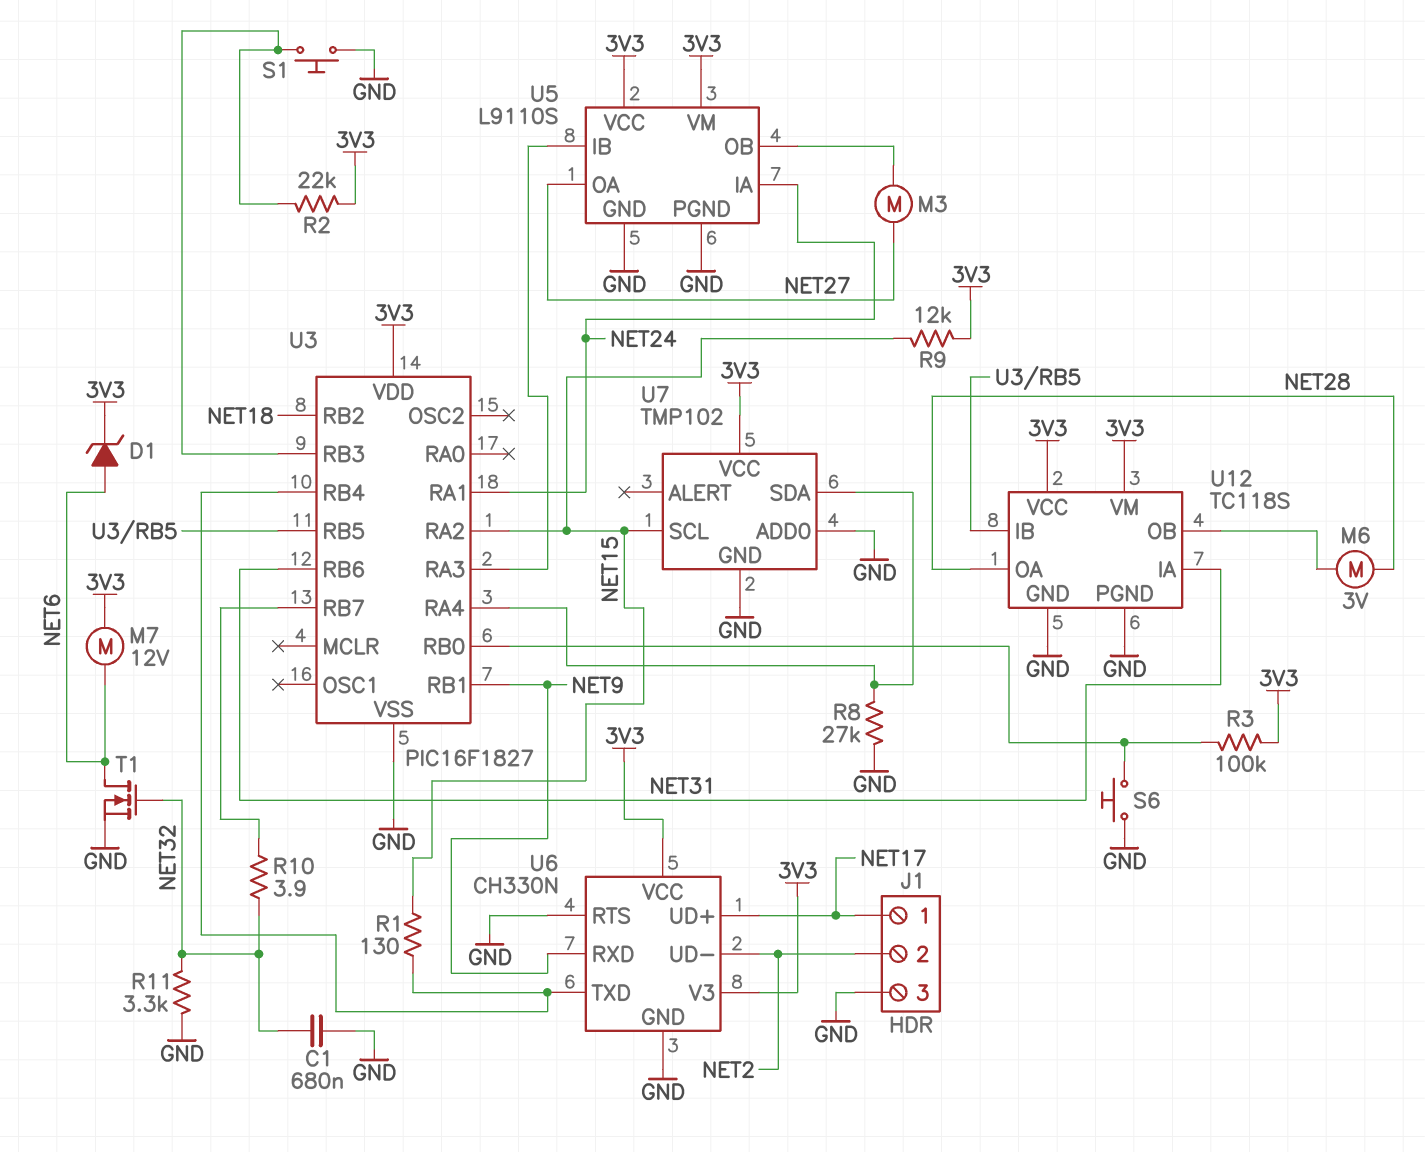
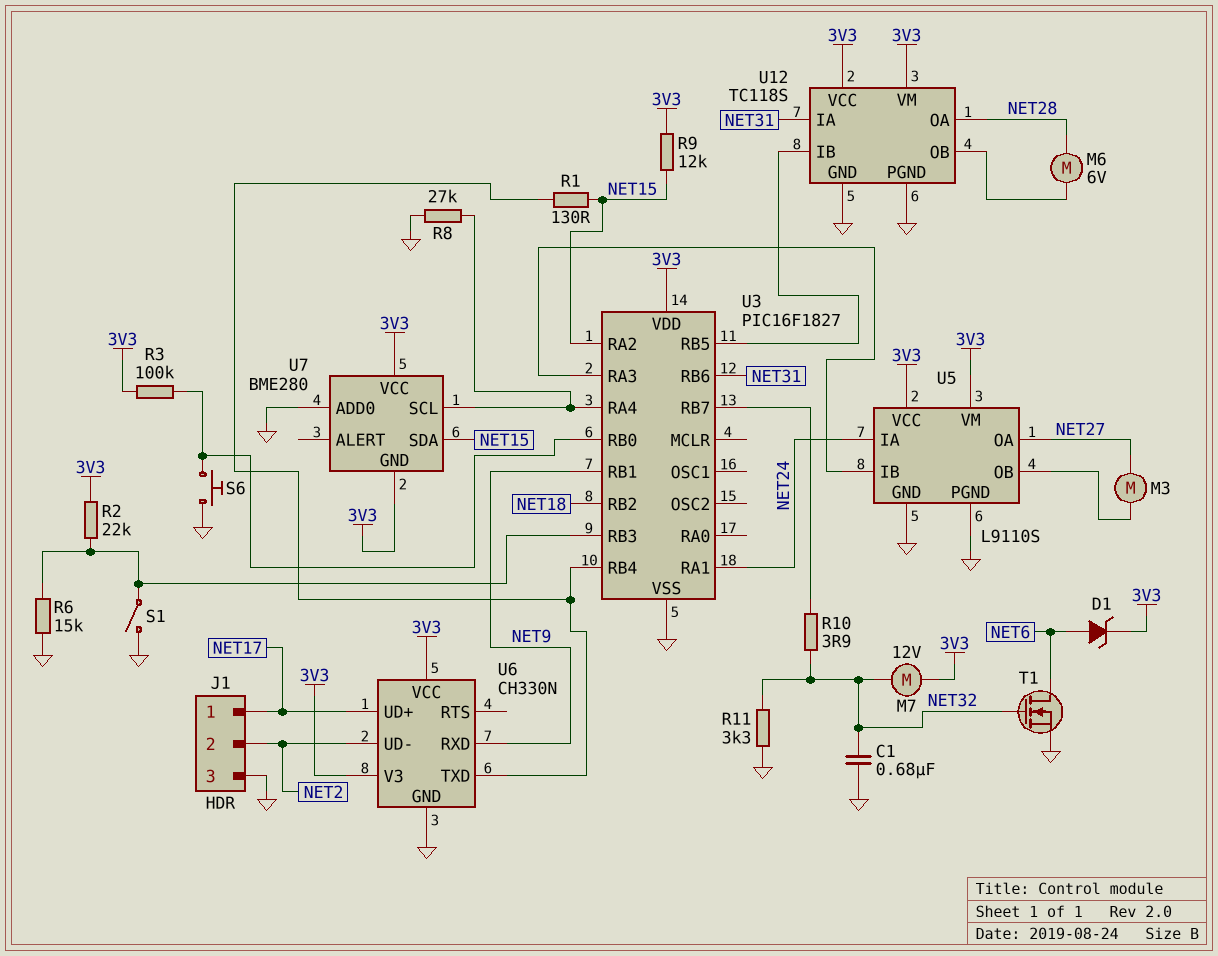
M6: motor 3V (NET28, U12/OB) -> motor 6V (NET28, U12/OB)
M7: motor 12V (3V3, NET6) -> motor 12V (3V3, NET32)
R6: none -> 15k (GND, U3/RB3)
S1: button (GND, U3/RB3) -> switch (GND, U3/RB3)
U6 pin RTS: GND -> none
U7: TMP102 -> BME280
U7 pin GND: GND -> 3V3
U7 pin SCL: NET15 -> U3/RA4
U7 pin SDA: U3/RA4 -> NET15

